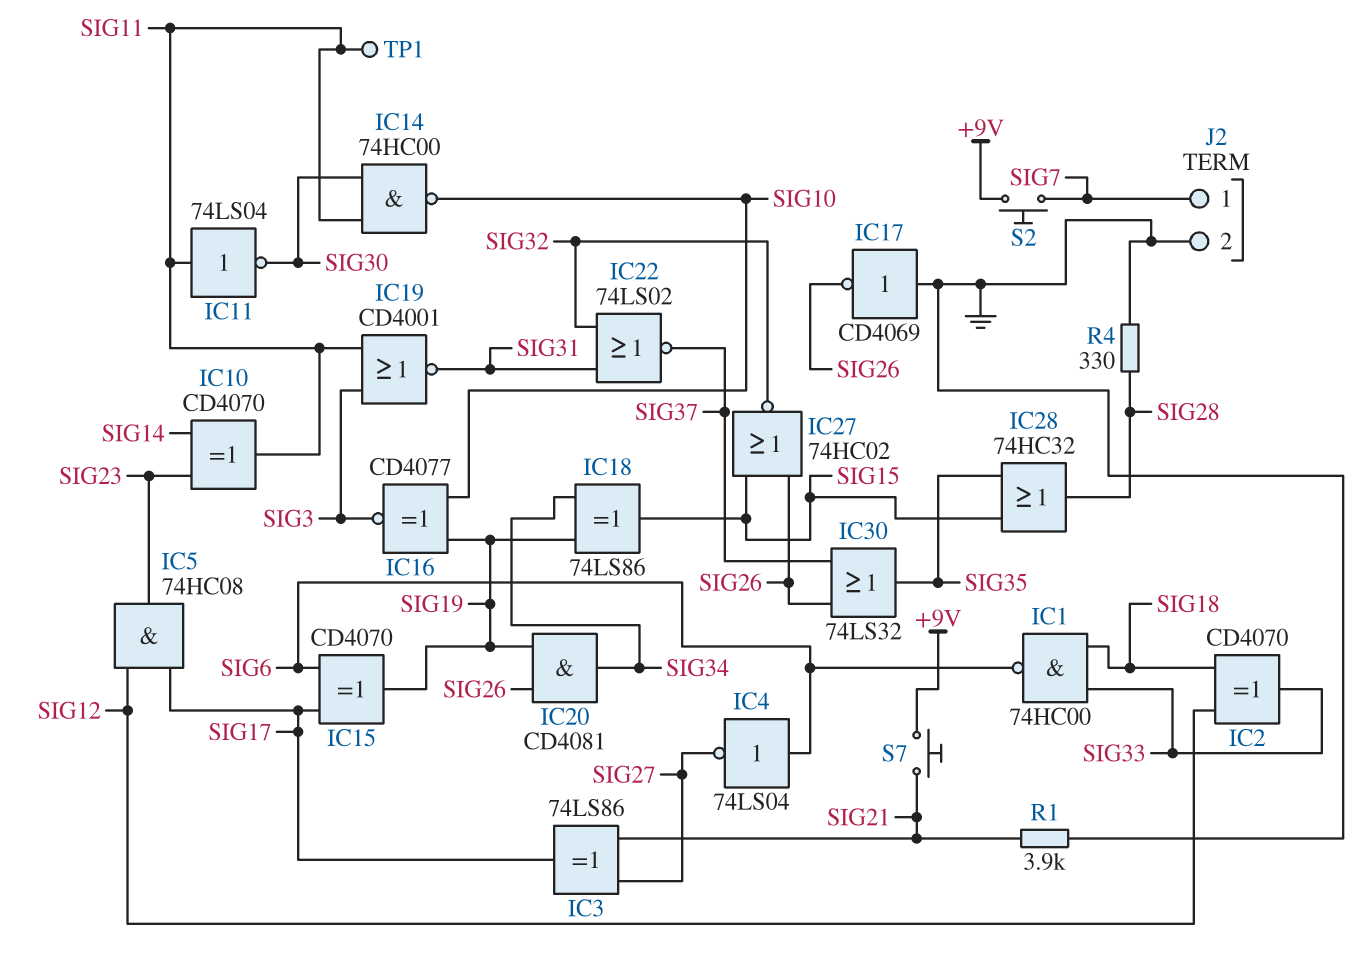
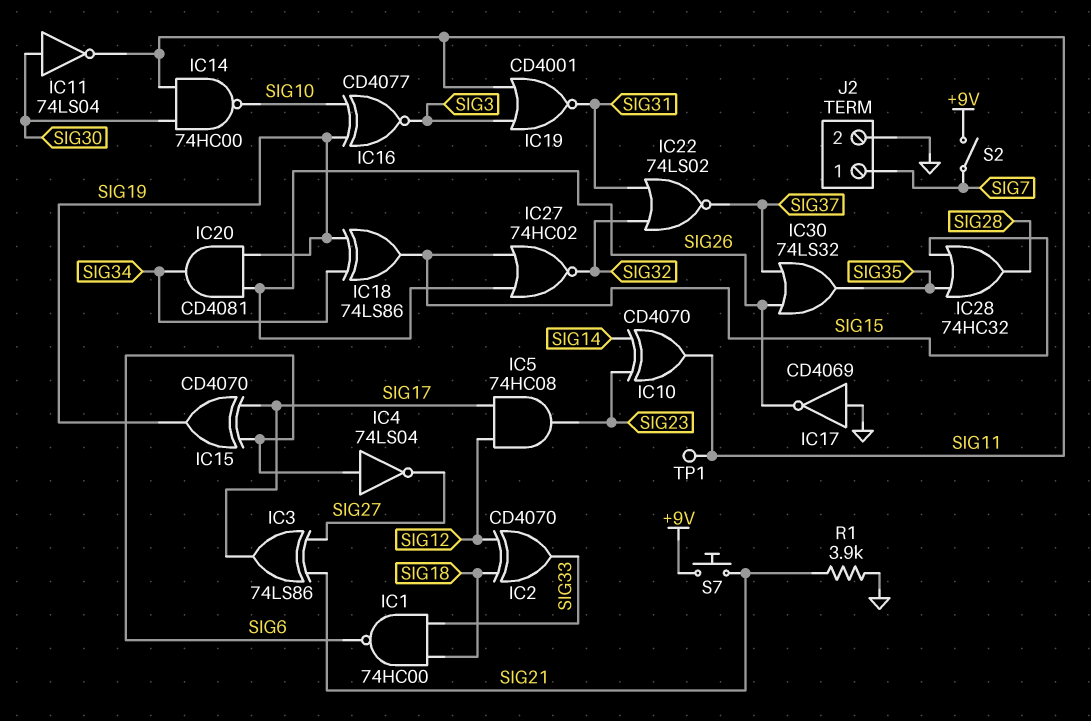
IC11: NOT 74LS04 (in SIG11, out SIG30) -> NOT 74LS04 (in SIG30, out SIG11)
R4: 330 (GND, SIG28) -> none
S2: button (+9V, SIG7) -> switch (+9V, SIG7)

